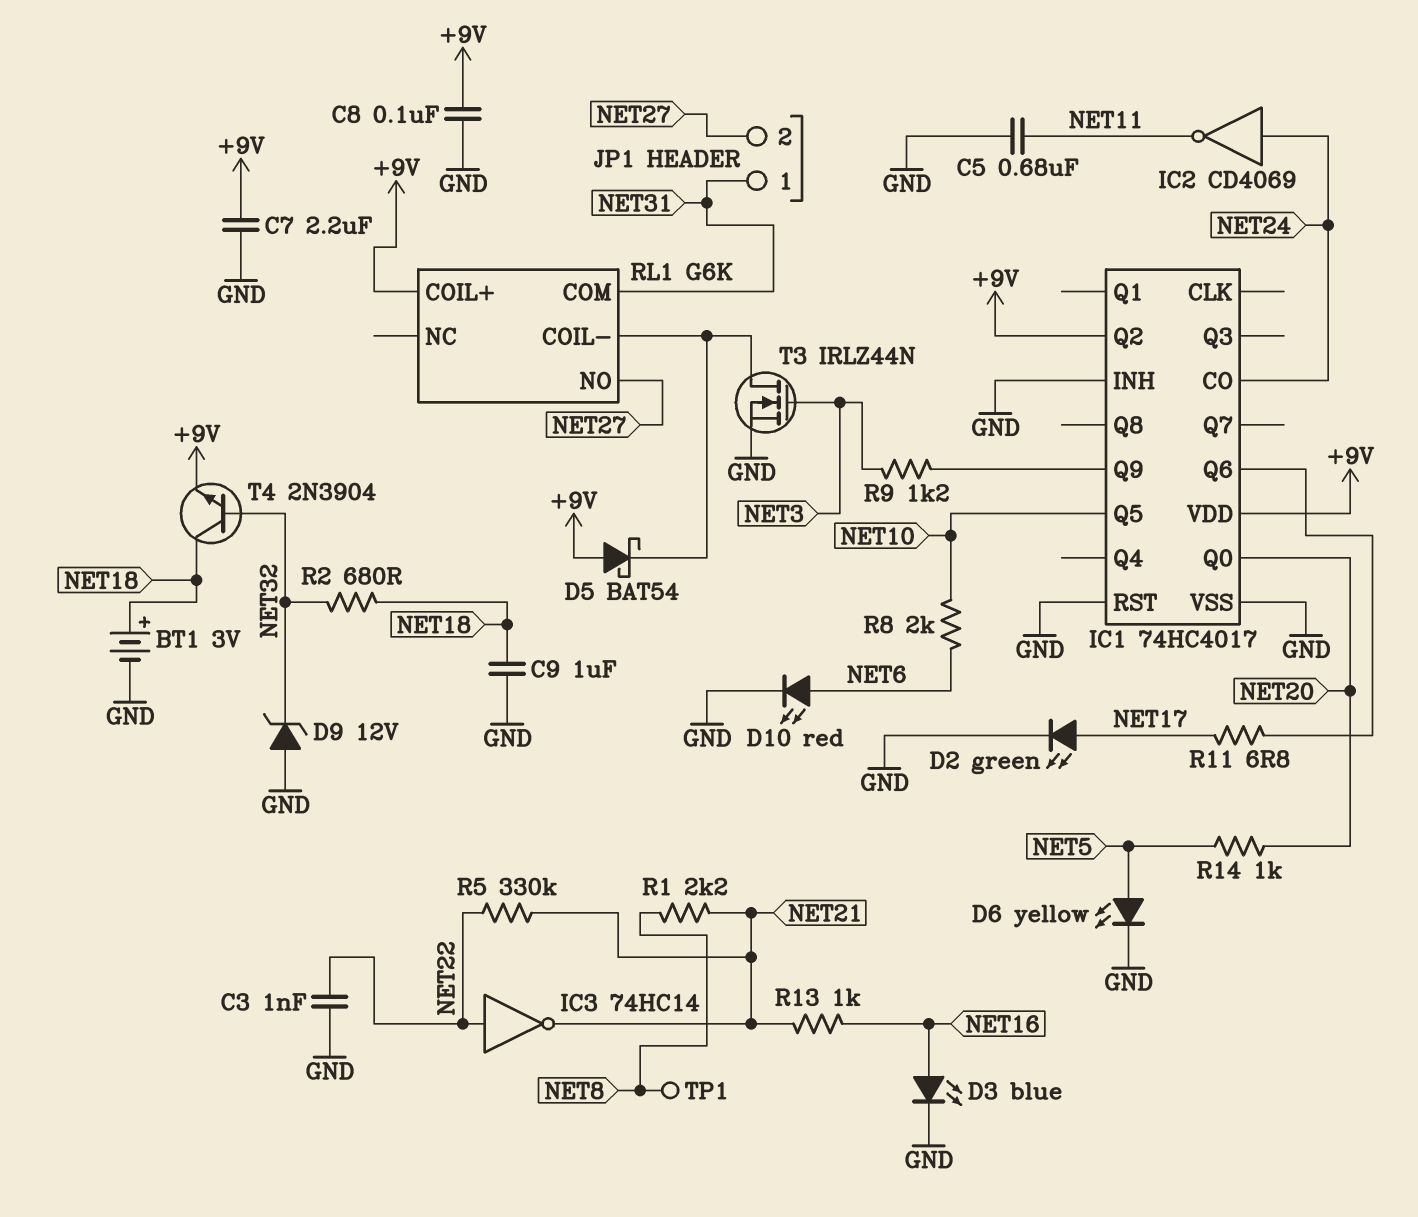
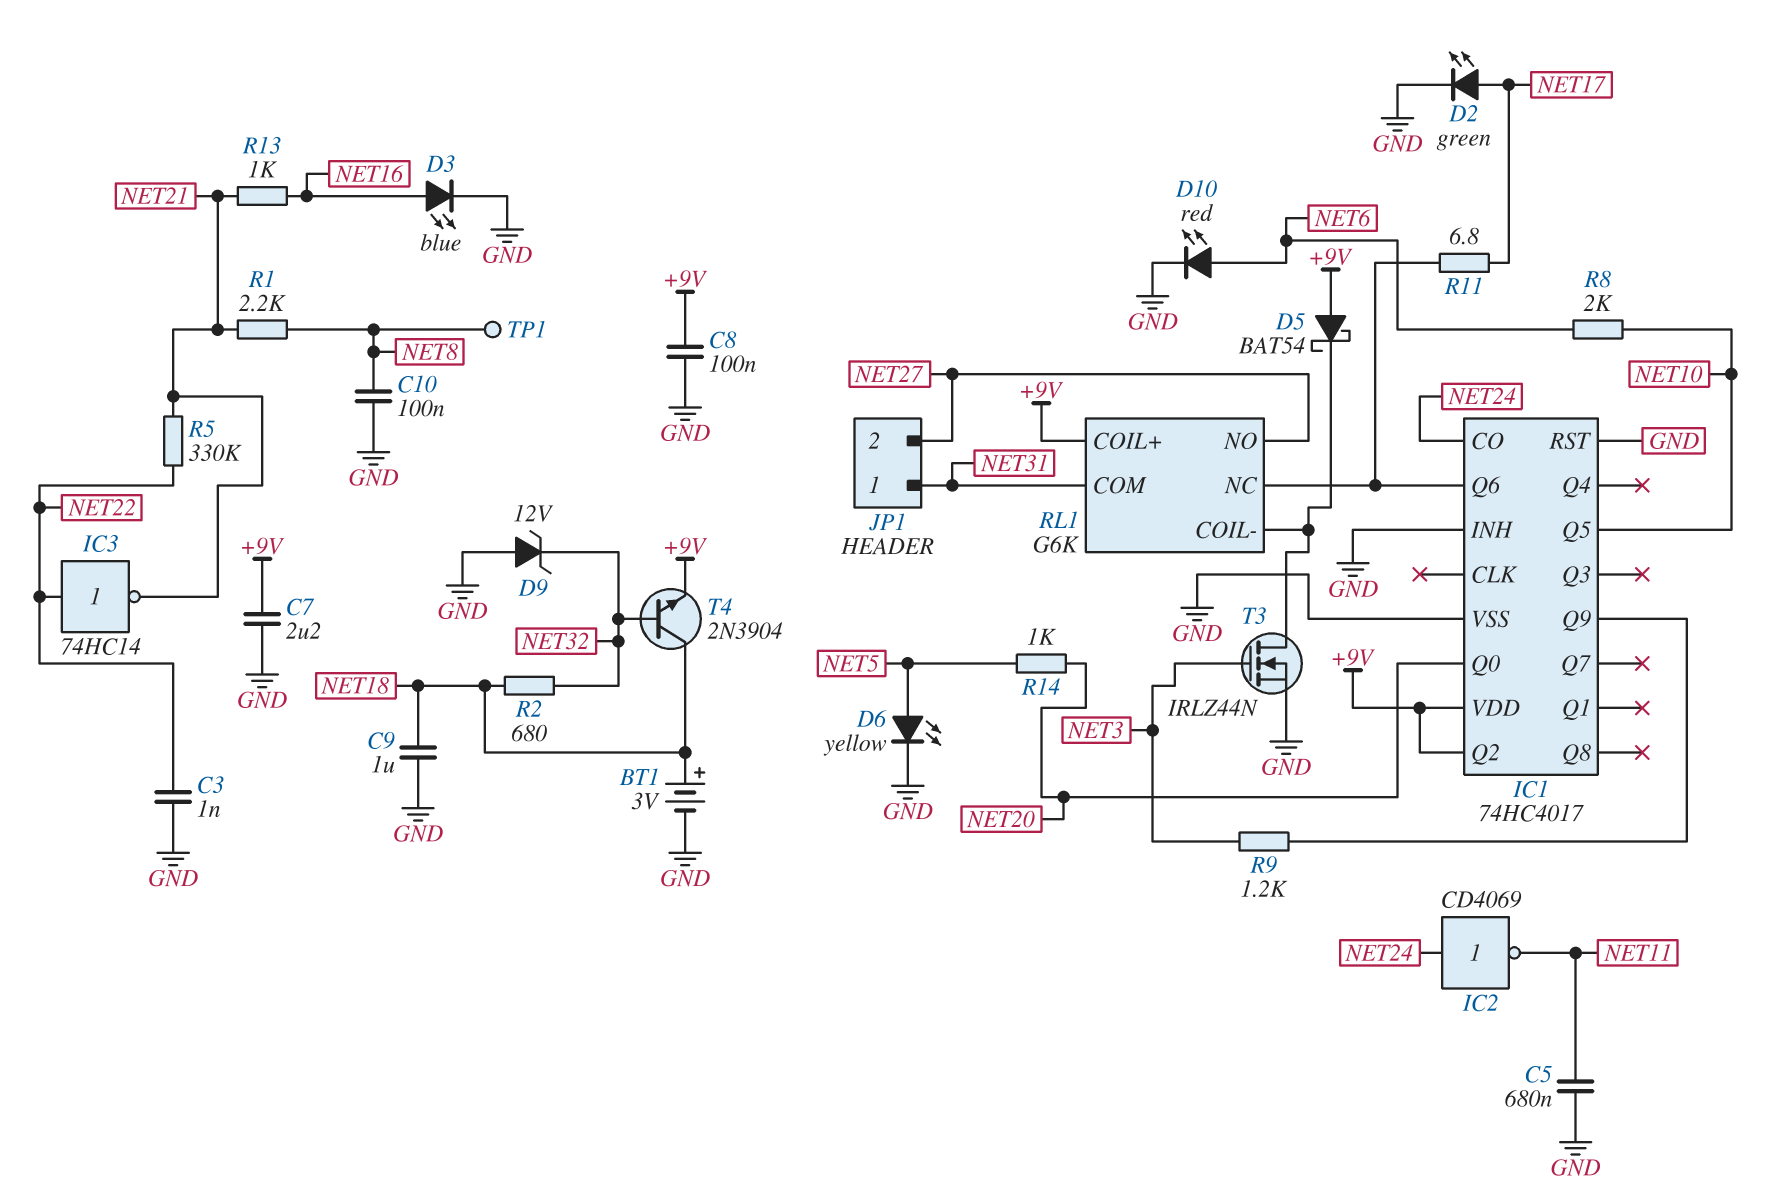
C10: none -> 100nF (GND, NET8)
RL1 pin NC: none -> IC1/Q6

